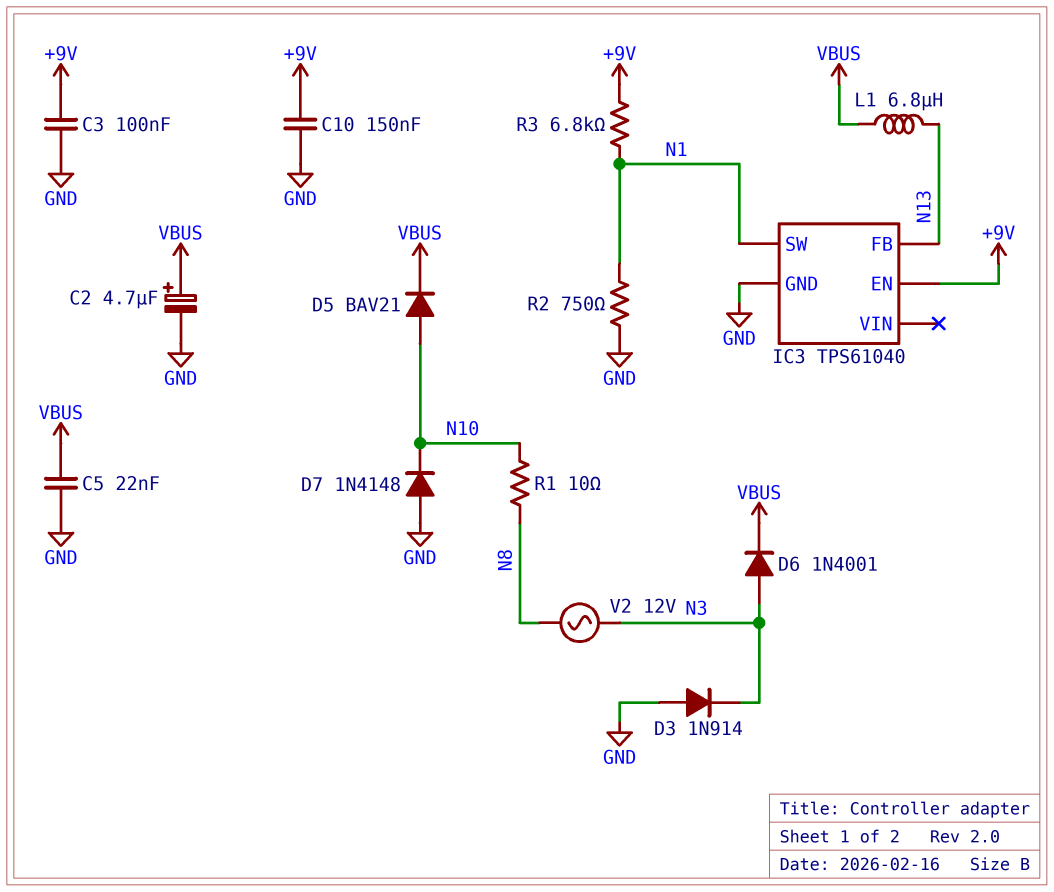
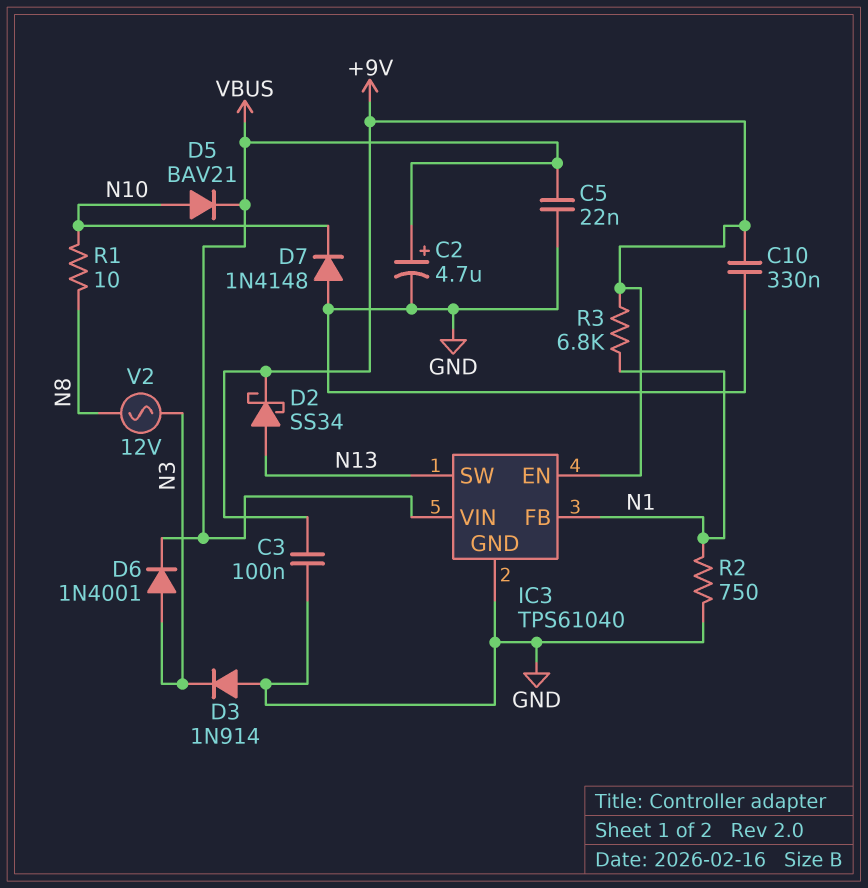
C10: 150nF (+9V, GND) -> 330nF (+9V, GND)
D2: none -> schottky SS34 (A N13, K +9V)
IC3 pin FB: N13 -> N1
IC3 pin SW: N1 -> N13
IC3 pin VIN: none -> VBUS
L1: 6.8uH (N13, VBUS) -> none

